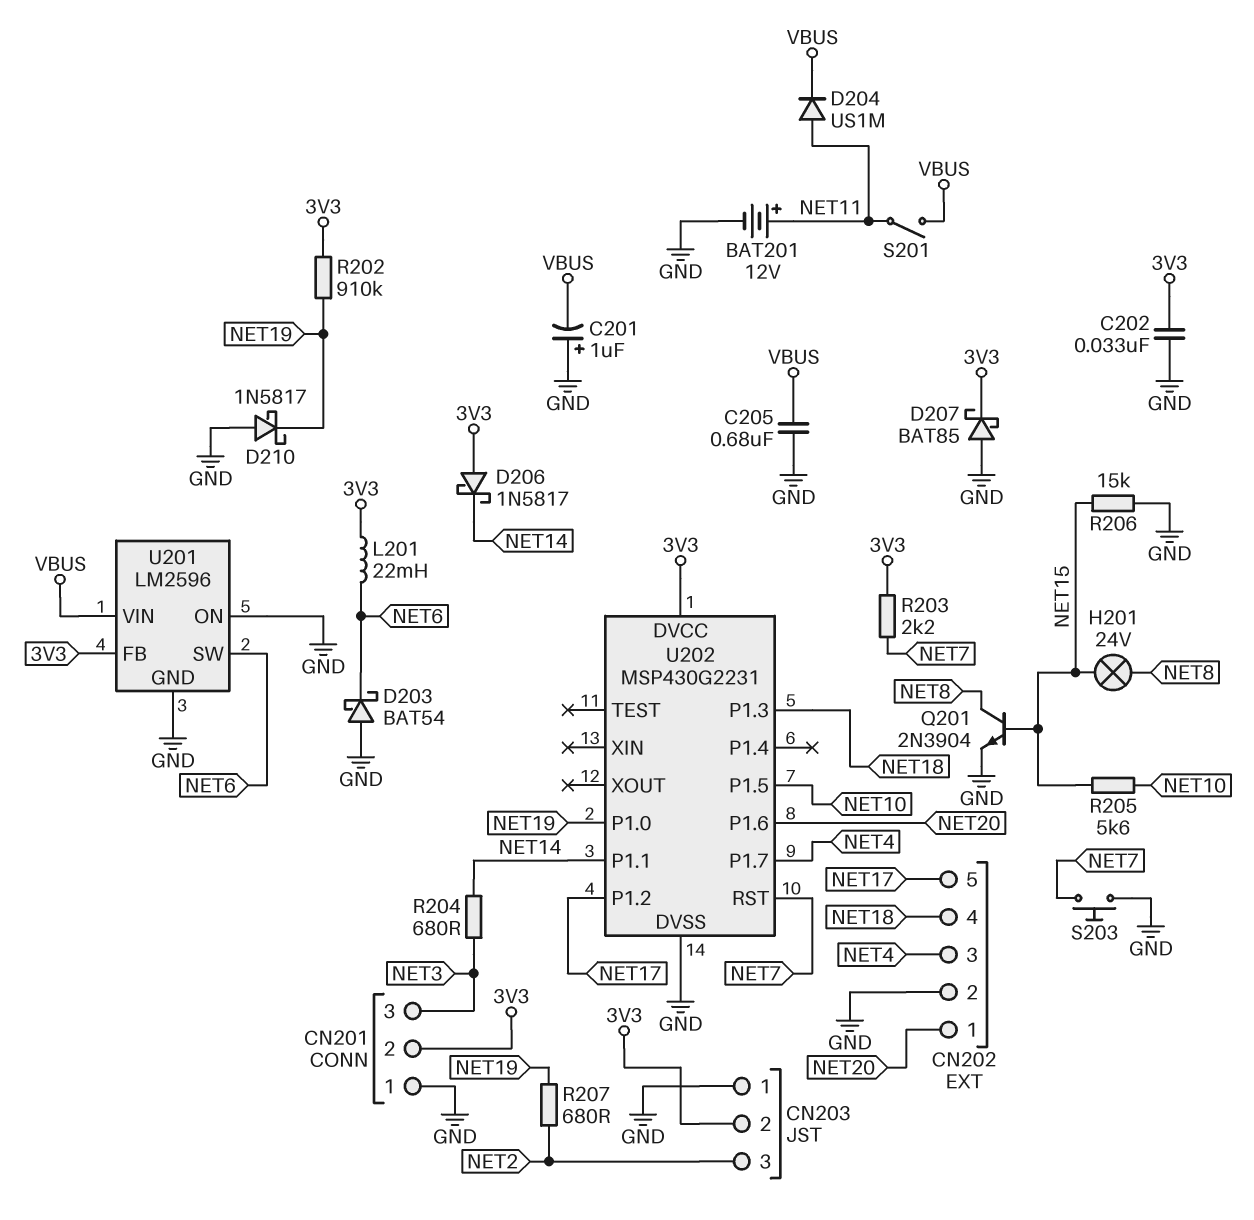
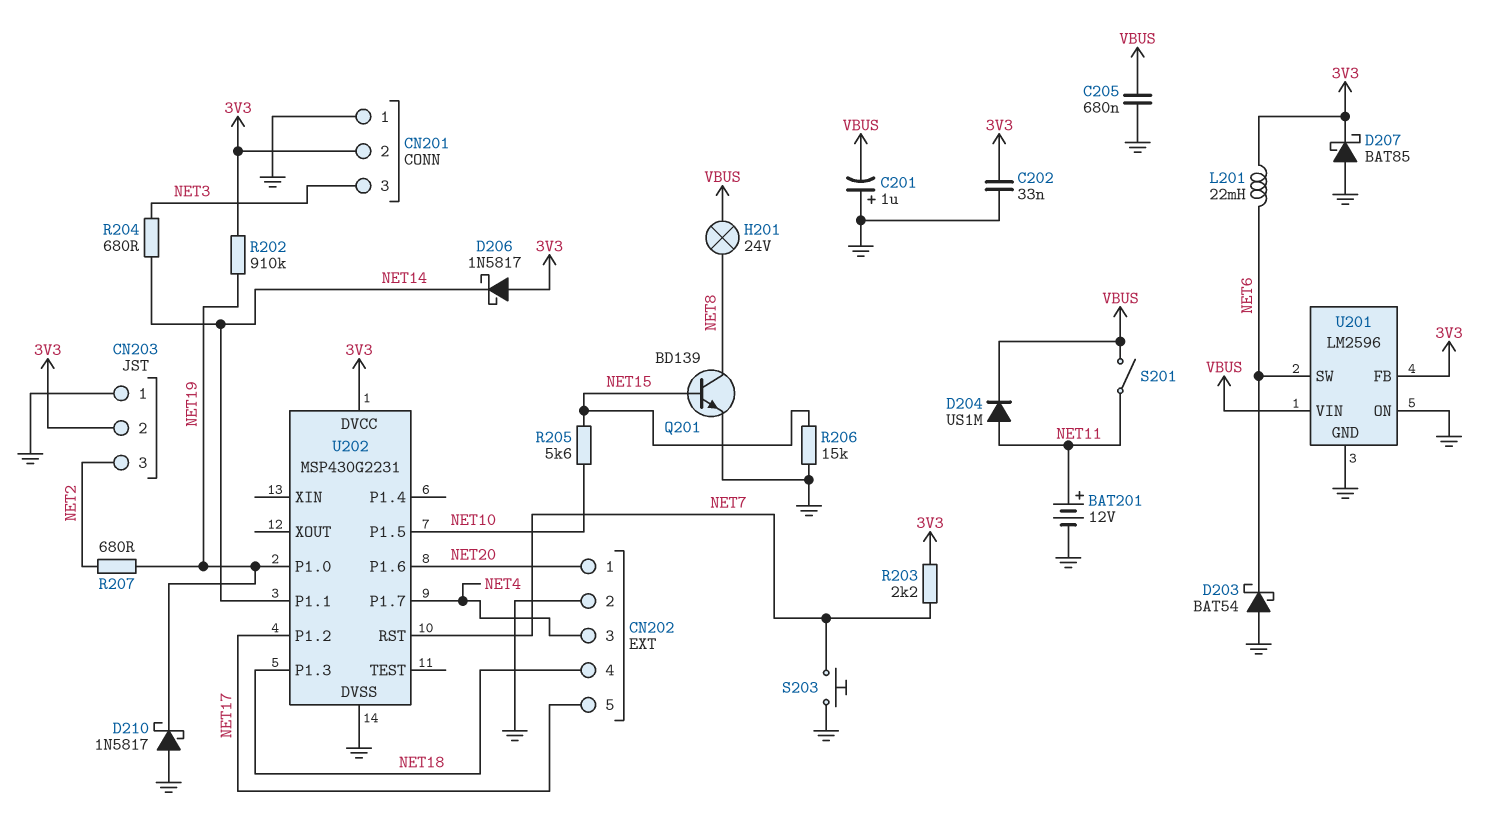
H201: lamp 24V (NET8, NET15) -> lamp 24V (NET8, VBUS)
Q201: NPN 2N3904 (B NET15, C NET8, E GND) -> NPN BD139 (B NET15, C NET8, E GND)

